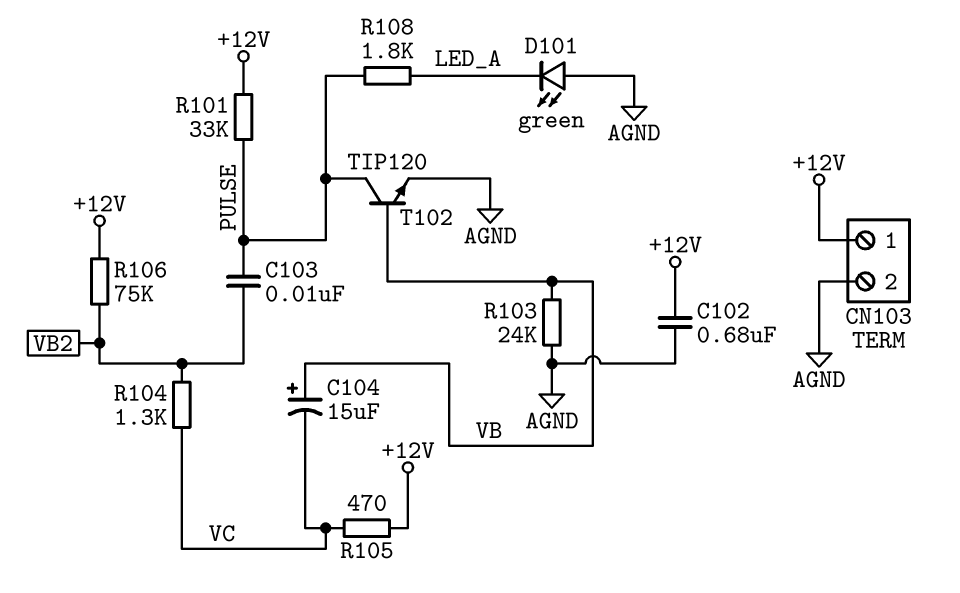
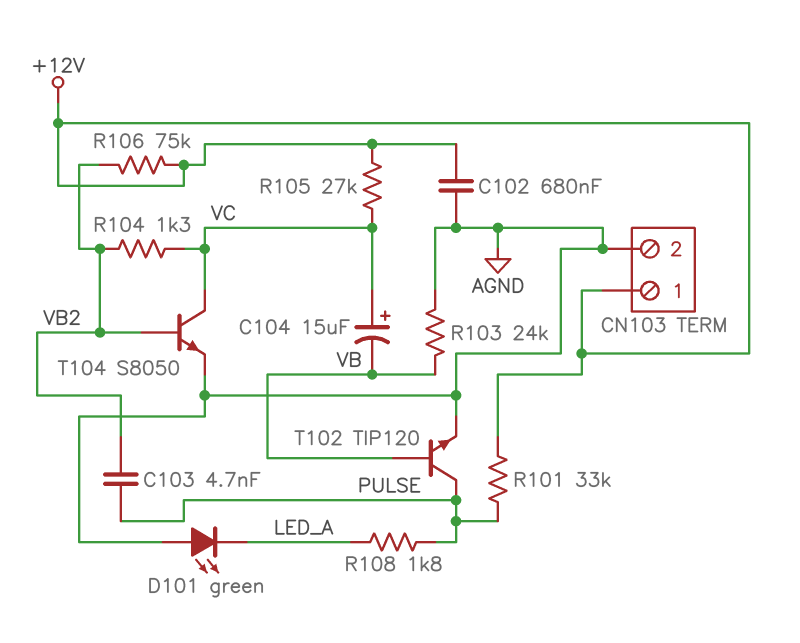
C103: 10nF (PULSE, VB2) -> 4.7nF (PULSE, VB2)
C104: 15uF (plus VB, minus VC) -> 15uF (plus VC, minus VB)
R105: 470 (+12V, VC) -> 27k (+12V, VC)
T104: none -> NPN S8050 (B VB2, C VC, E AGND)

